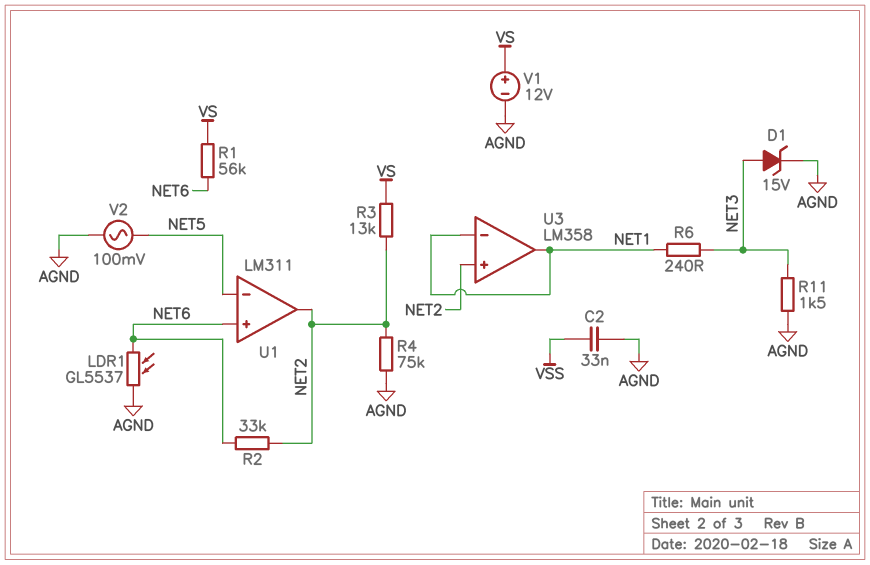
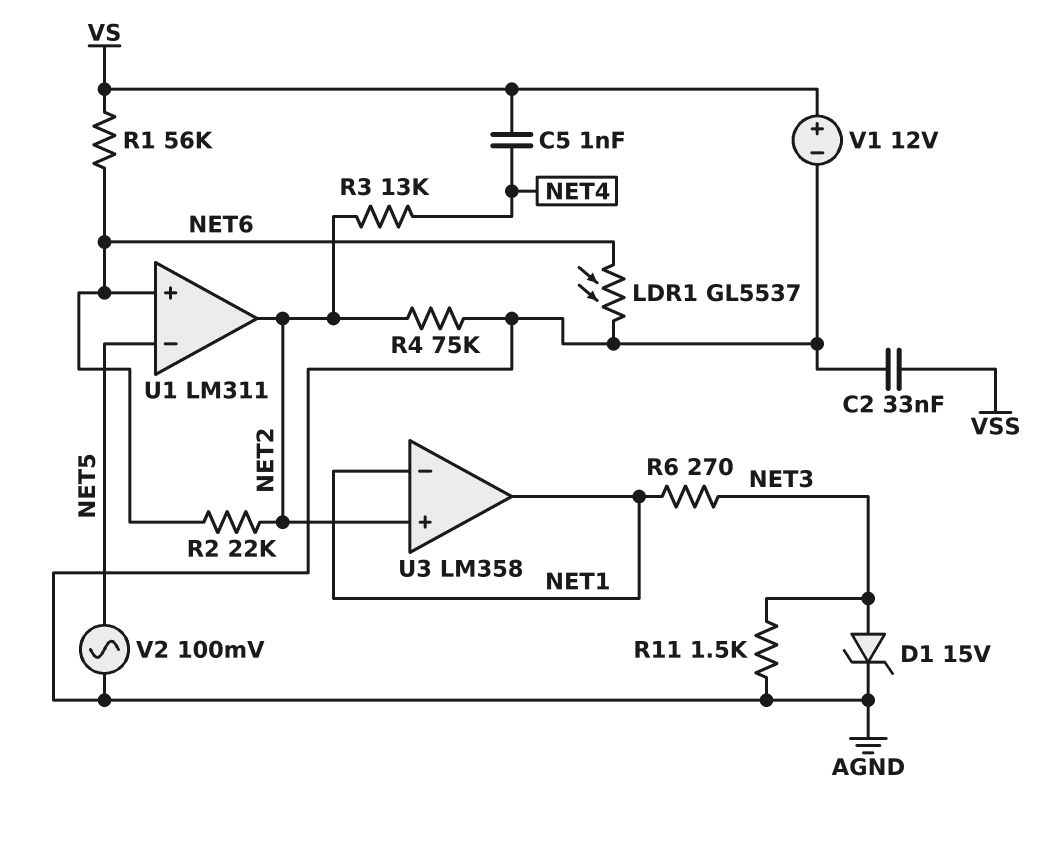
C5: none -> 1nF (NET4, VS)
R2: 33k (NET2, NET6) -> 22k (NET2, NET6)
R3: 13k (NET2, VS) -> 13k (NET2, NET4)
R6: 240 (NET1, NET3) -> 270 (NET1, NET3)

